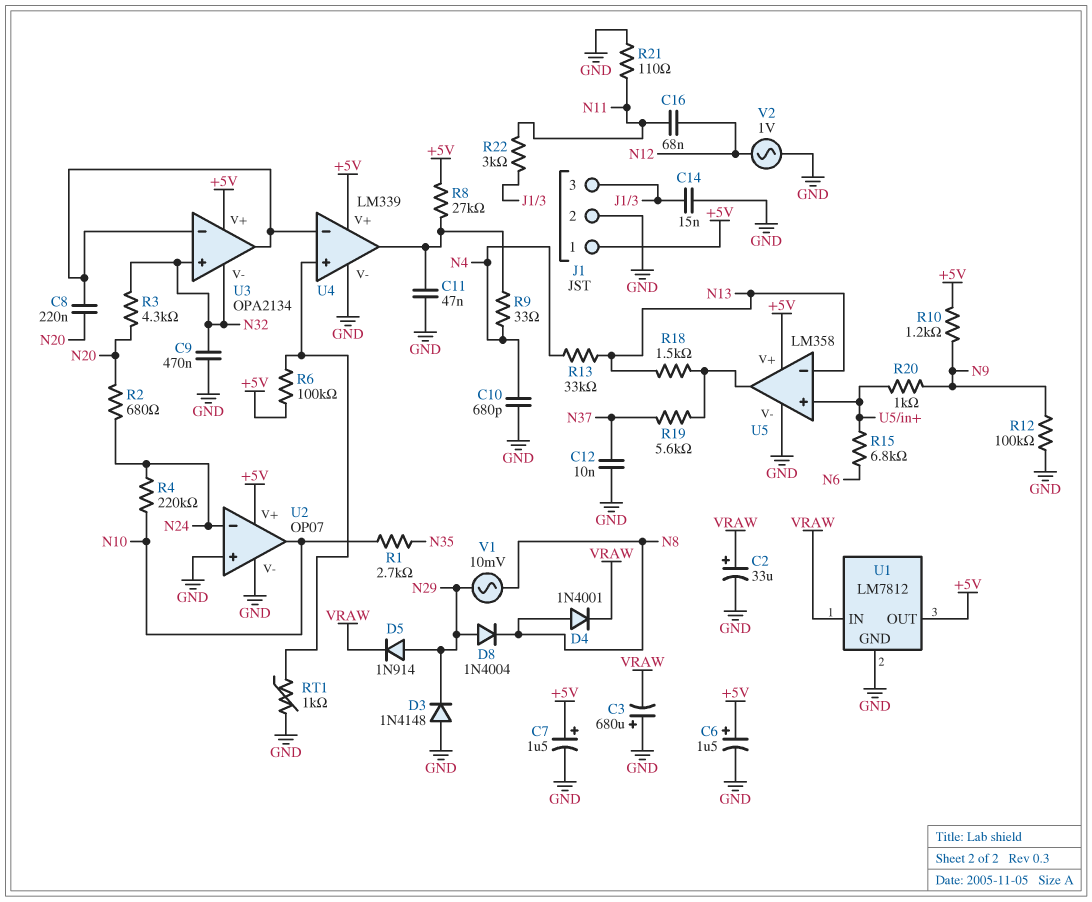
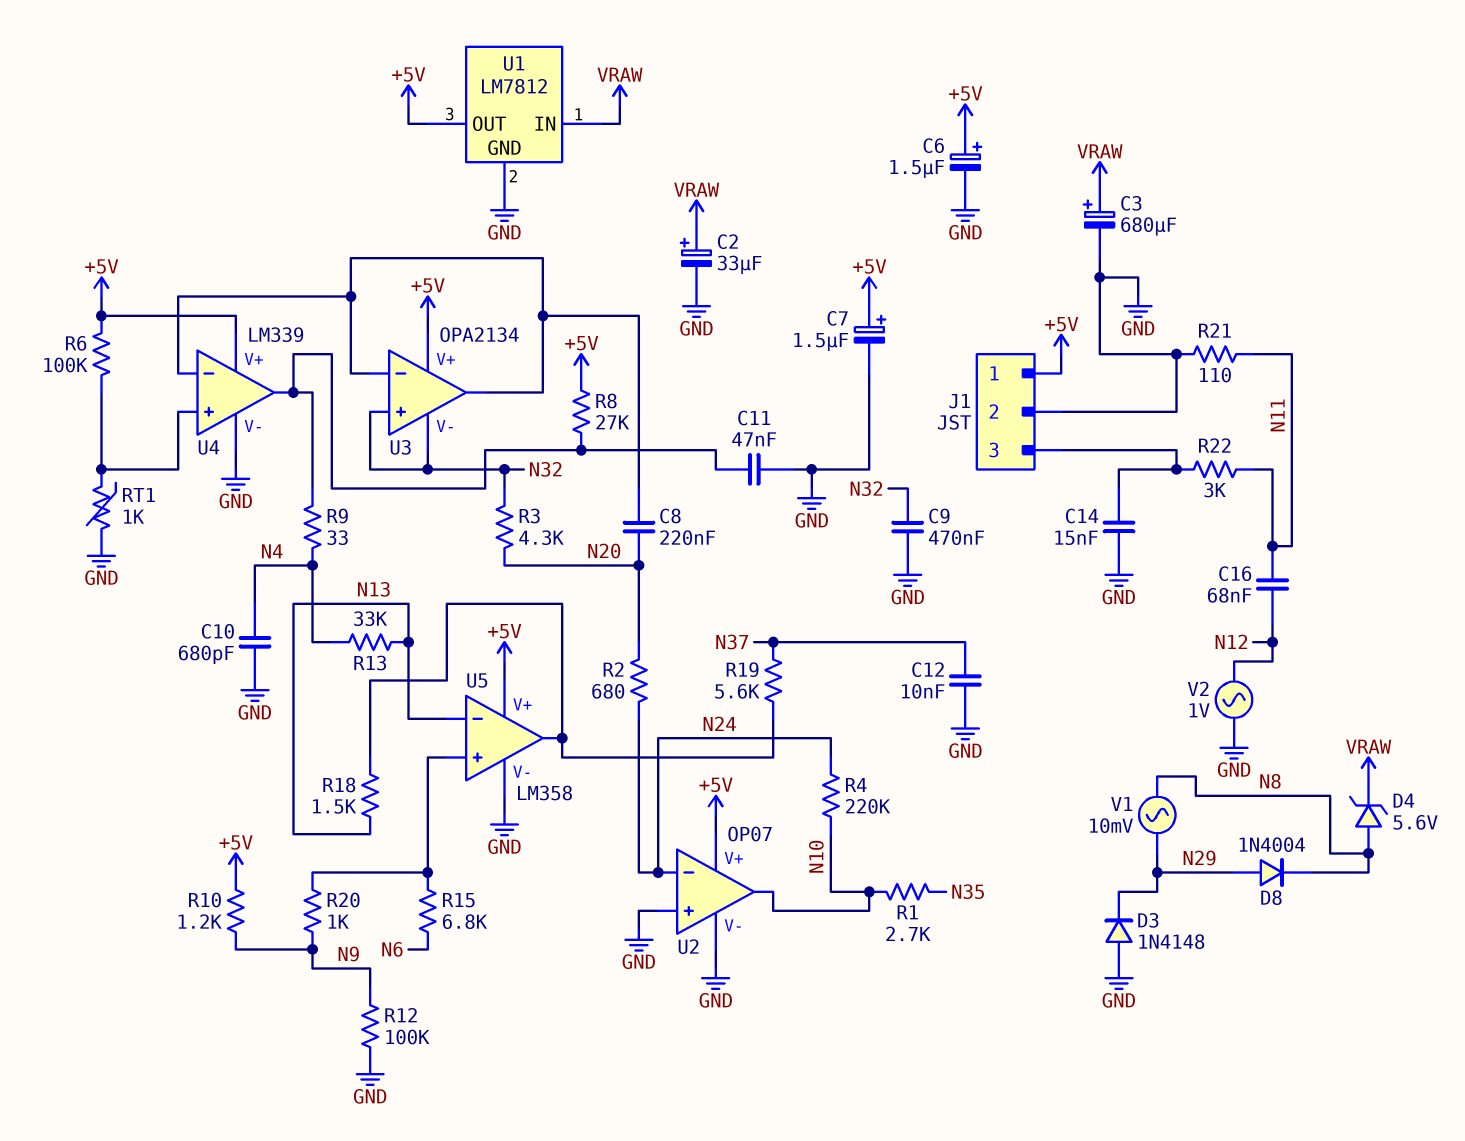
C3: 680uF (plus GND, minus VRAW) -> 680uF (plus VRAW, minus GND)
D4: diode 1N4001 (A N8, K VRAW) -> zener 5.6V (A N8, K VRAW)
D5: diode 1N914 (A N29, K VRAW) -> none

